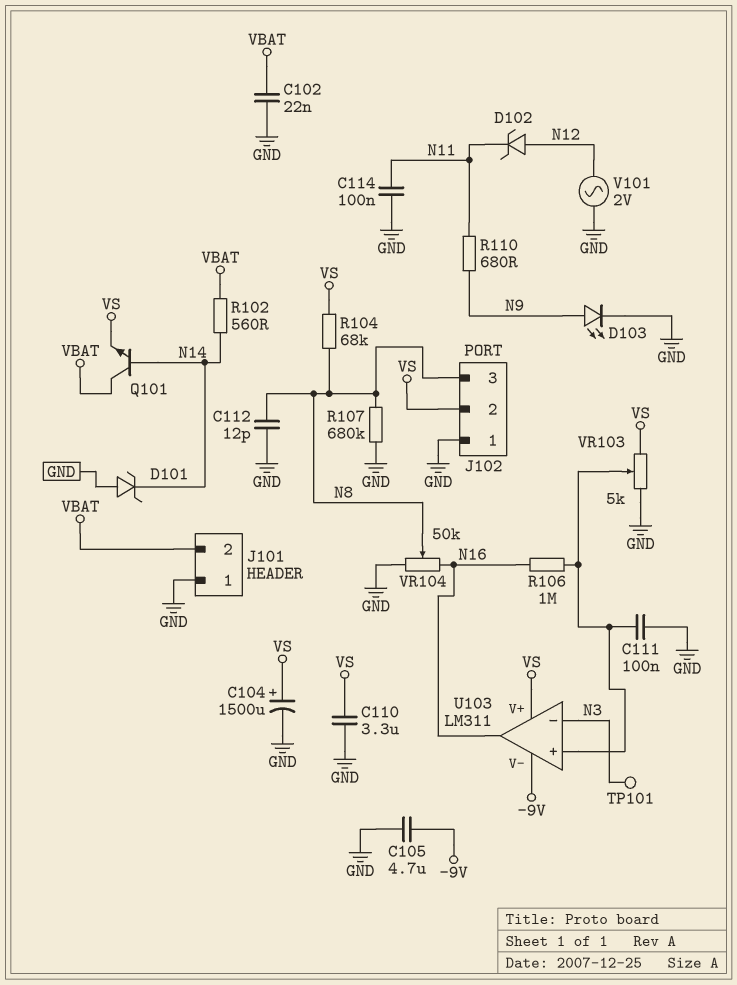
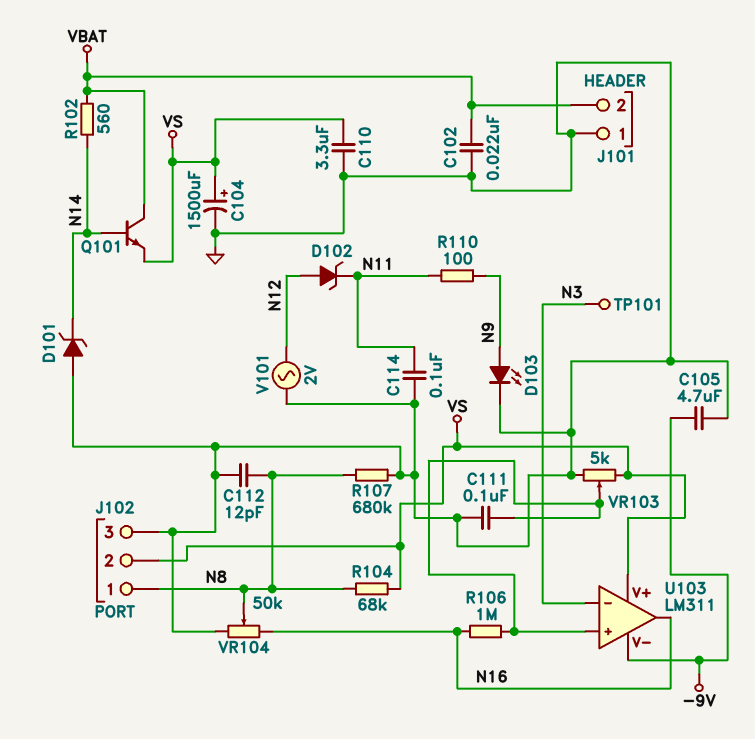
J102 pin 1: GND -> N8
J102 pin 3: N8 -> GND
R110: 680 (N9, N11) -> 100 (N9, N11)

